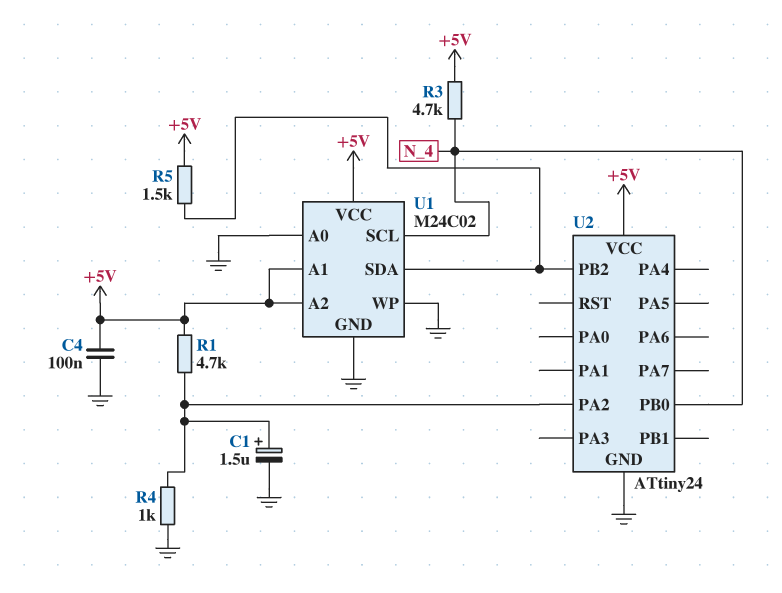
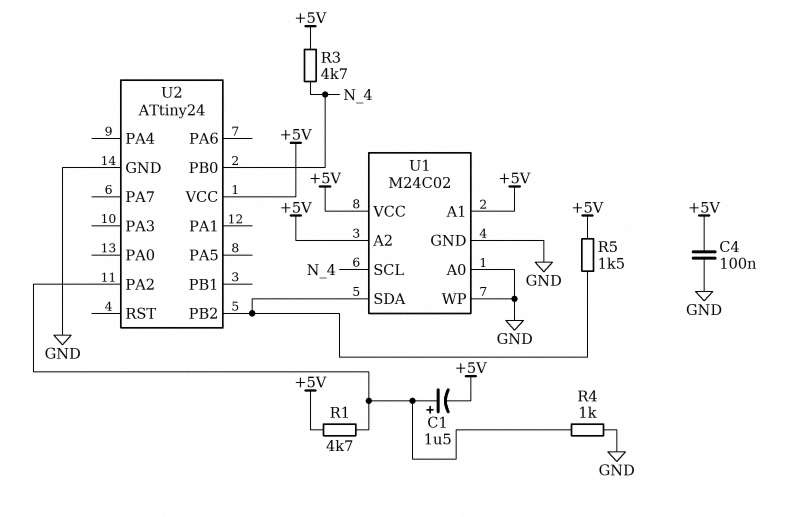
C1: 1.5uF (plus U2/PA2, minus GND) -> 1.5uF (plus U2/PA2, minus +5V)

